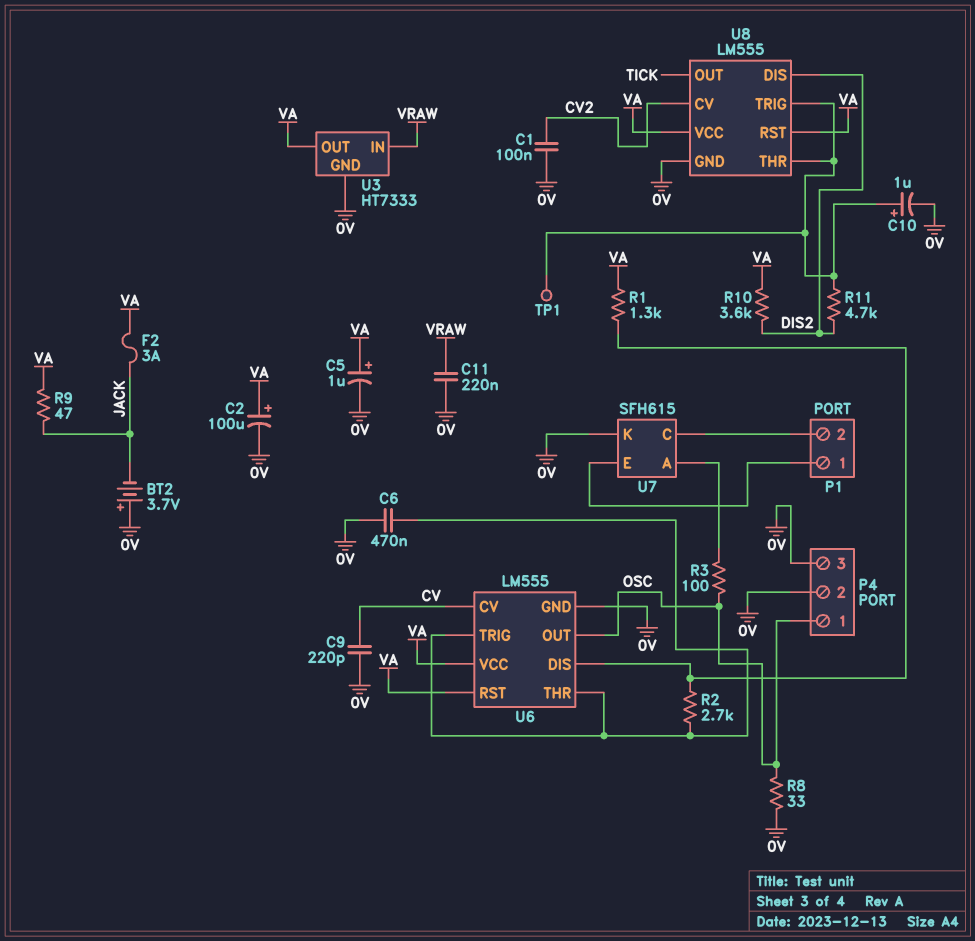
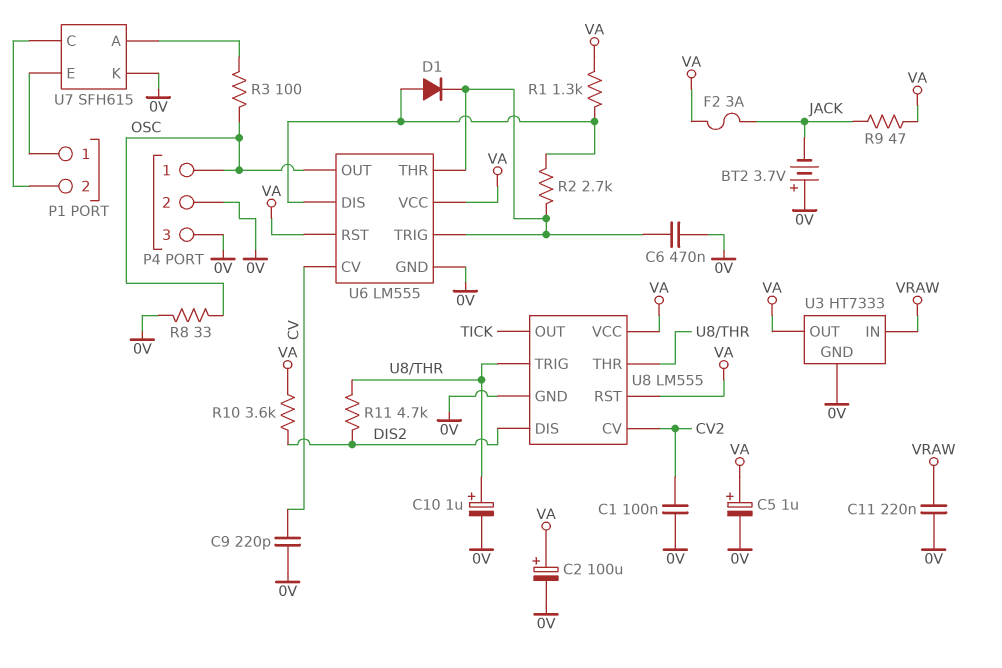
D1: none -> diode (A U6/DIS, K U6/THR)
TP1: test point (U8/THR) -> none

